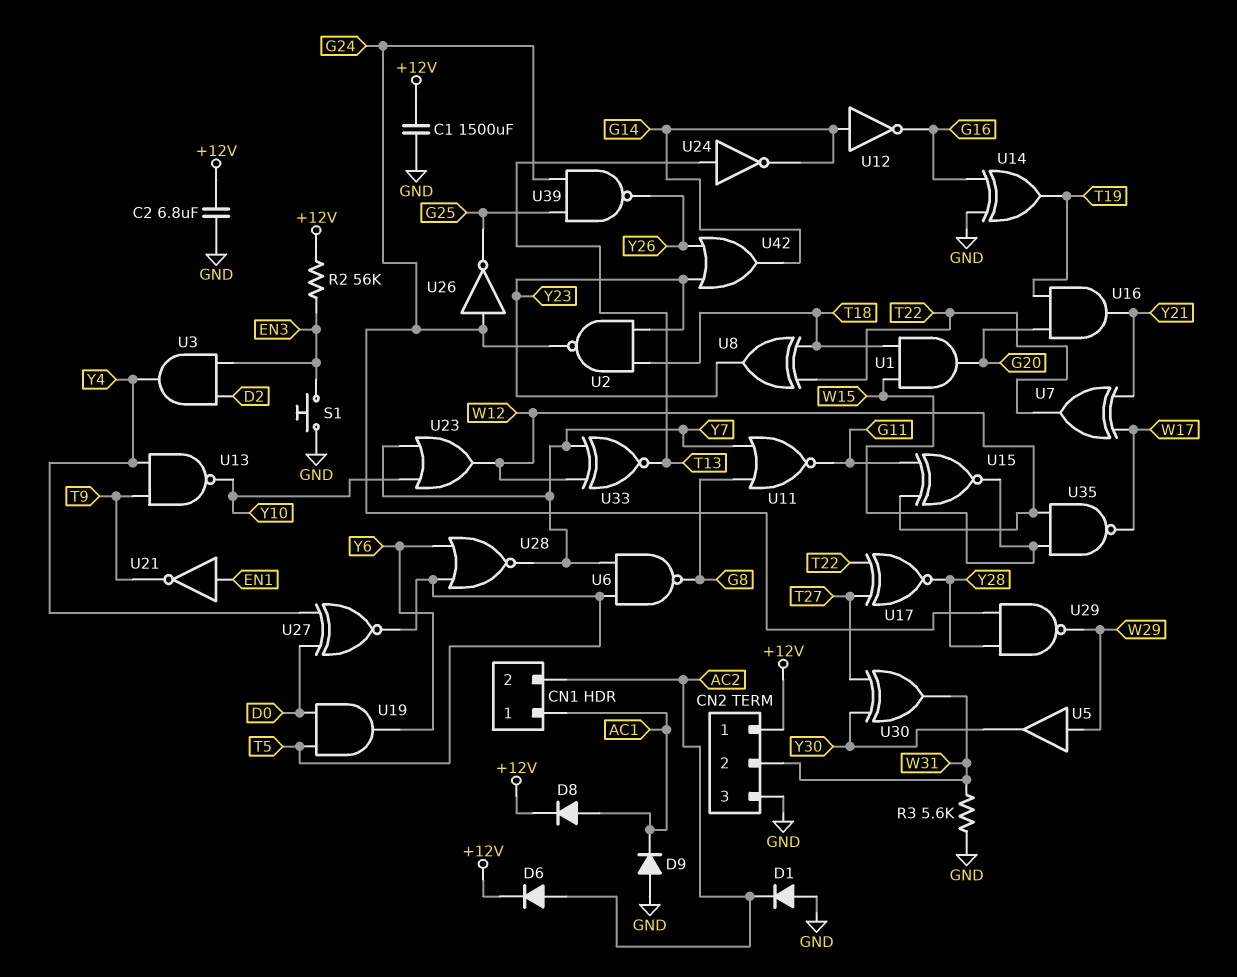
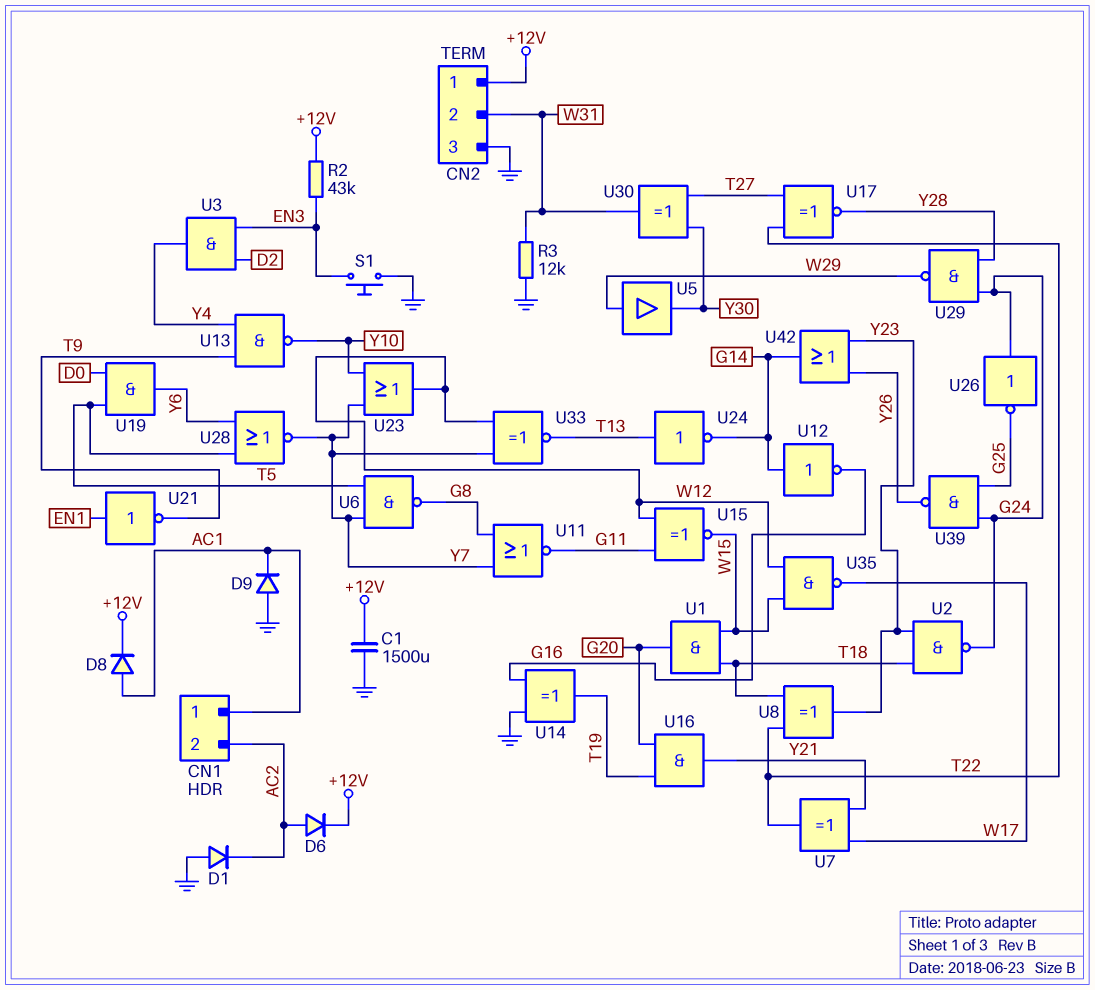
C2: 6.8uF (+12V, GND) -> none
R2: 56k (+12V, EN3) -> 43k (+12V, EN3)
R3: 5.6k (GND, W31) -> 12k (GND, W31)
U27: XNOR (in D0, in Y4, out T5) -> none

